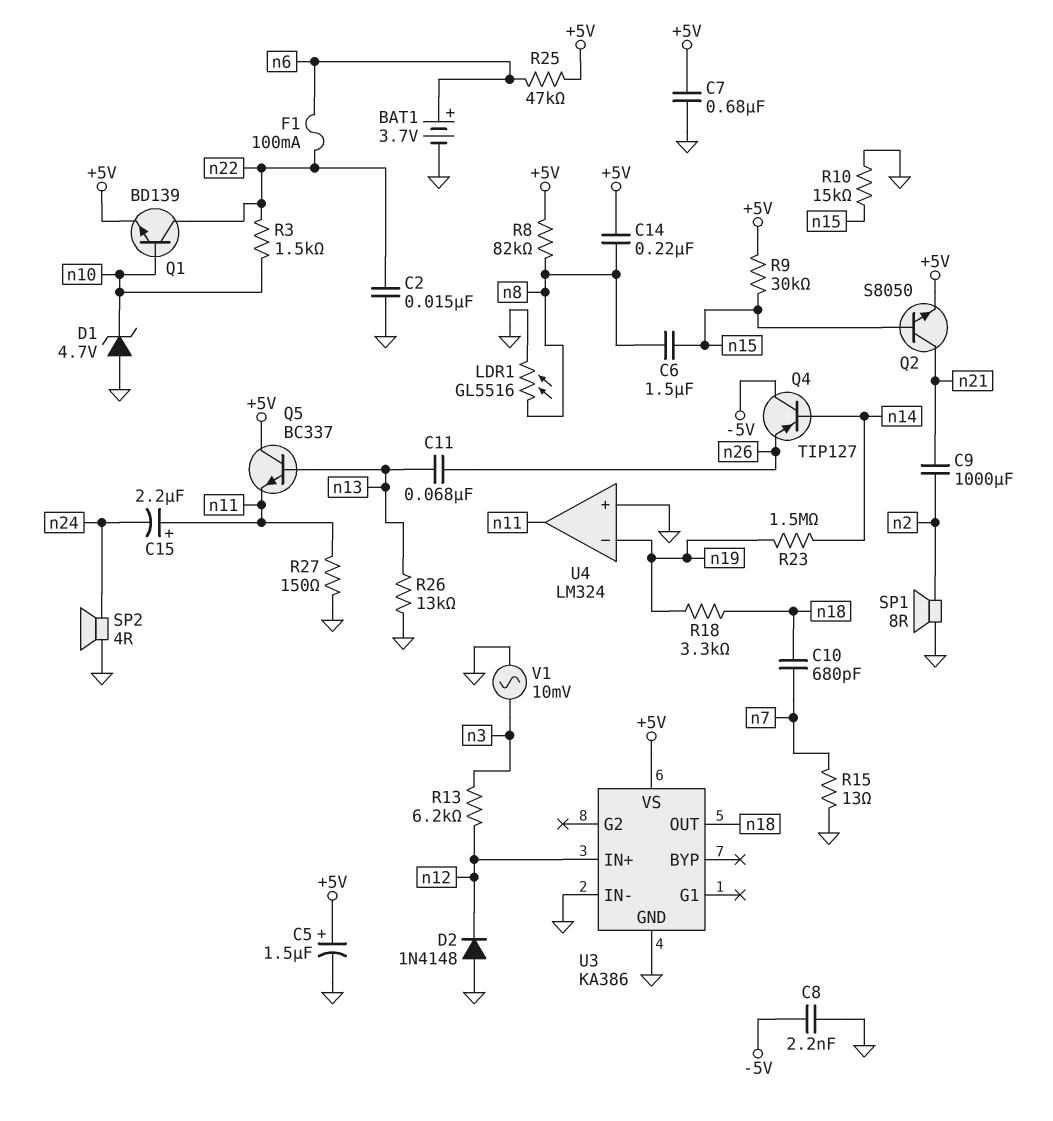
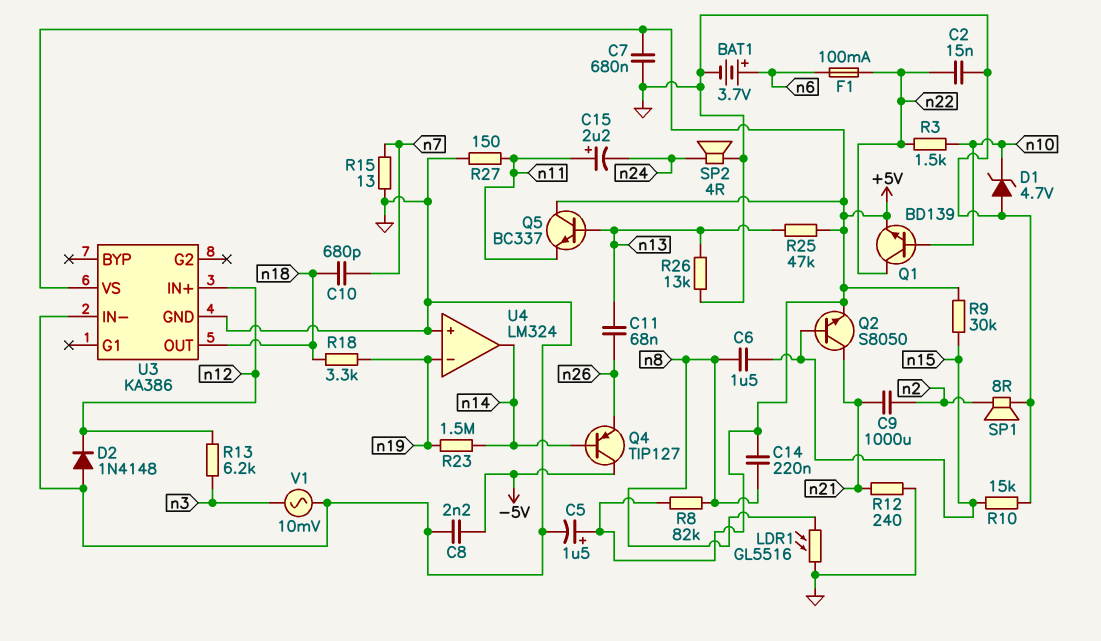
R12: none -> 240 (GND, n21)
R25: 47k (+5V, n6) -> 47k (+5V, n13)
U4 pin out: n11 -> n14

